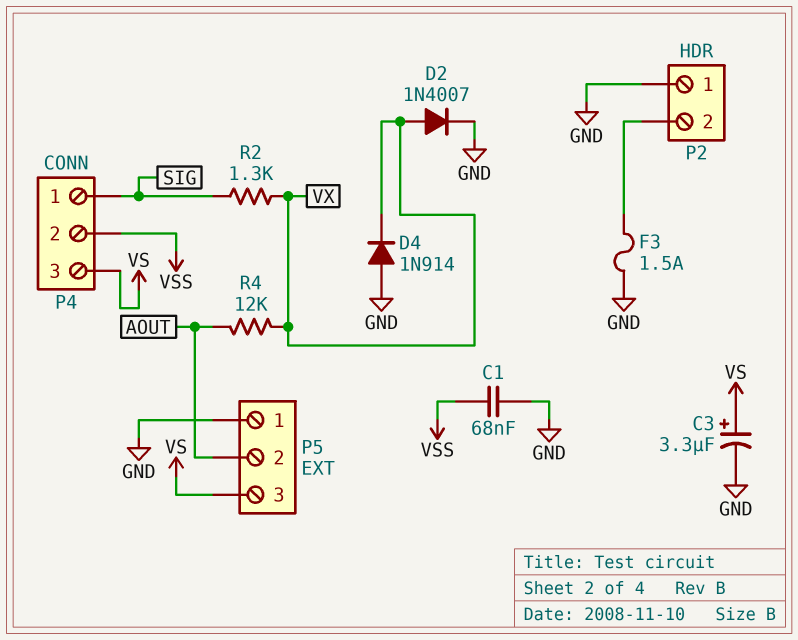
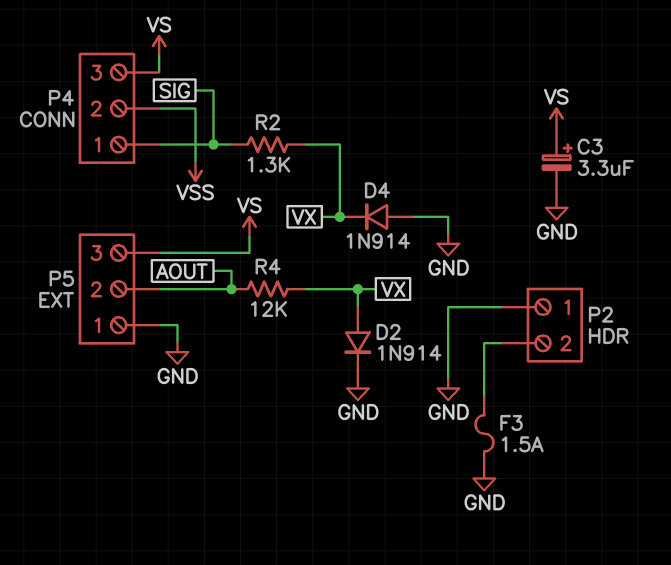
C1: 68nF (GND, VSS) -> none
D2: diode 1N4007 (A VX, K GND) -> diode 1N914 (A VX, K GND)

